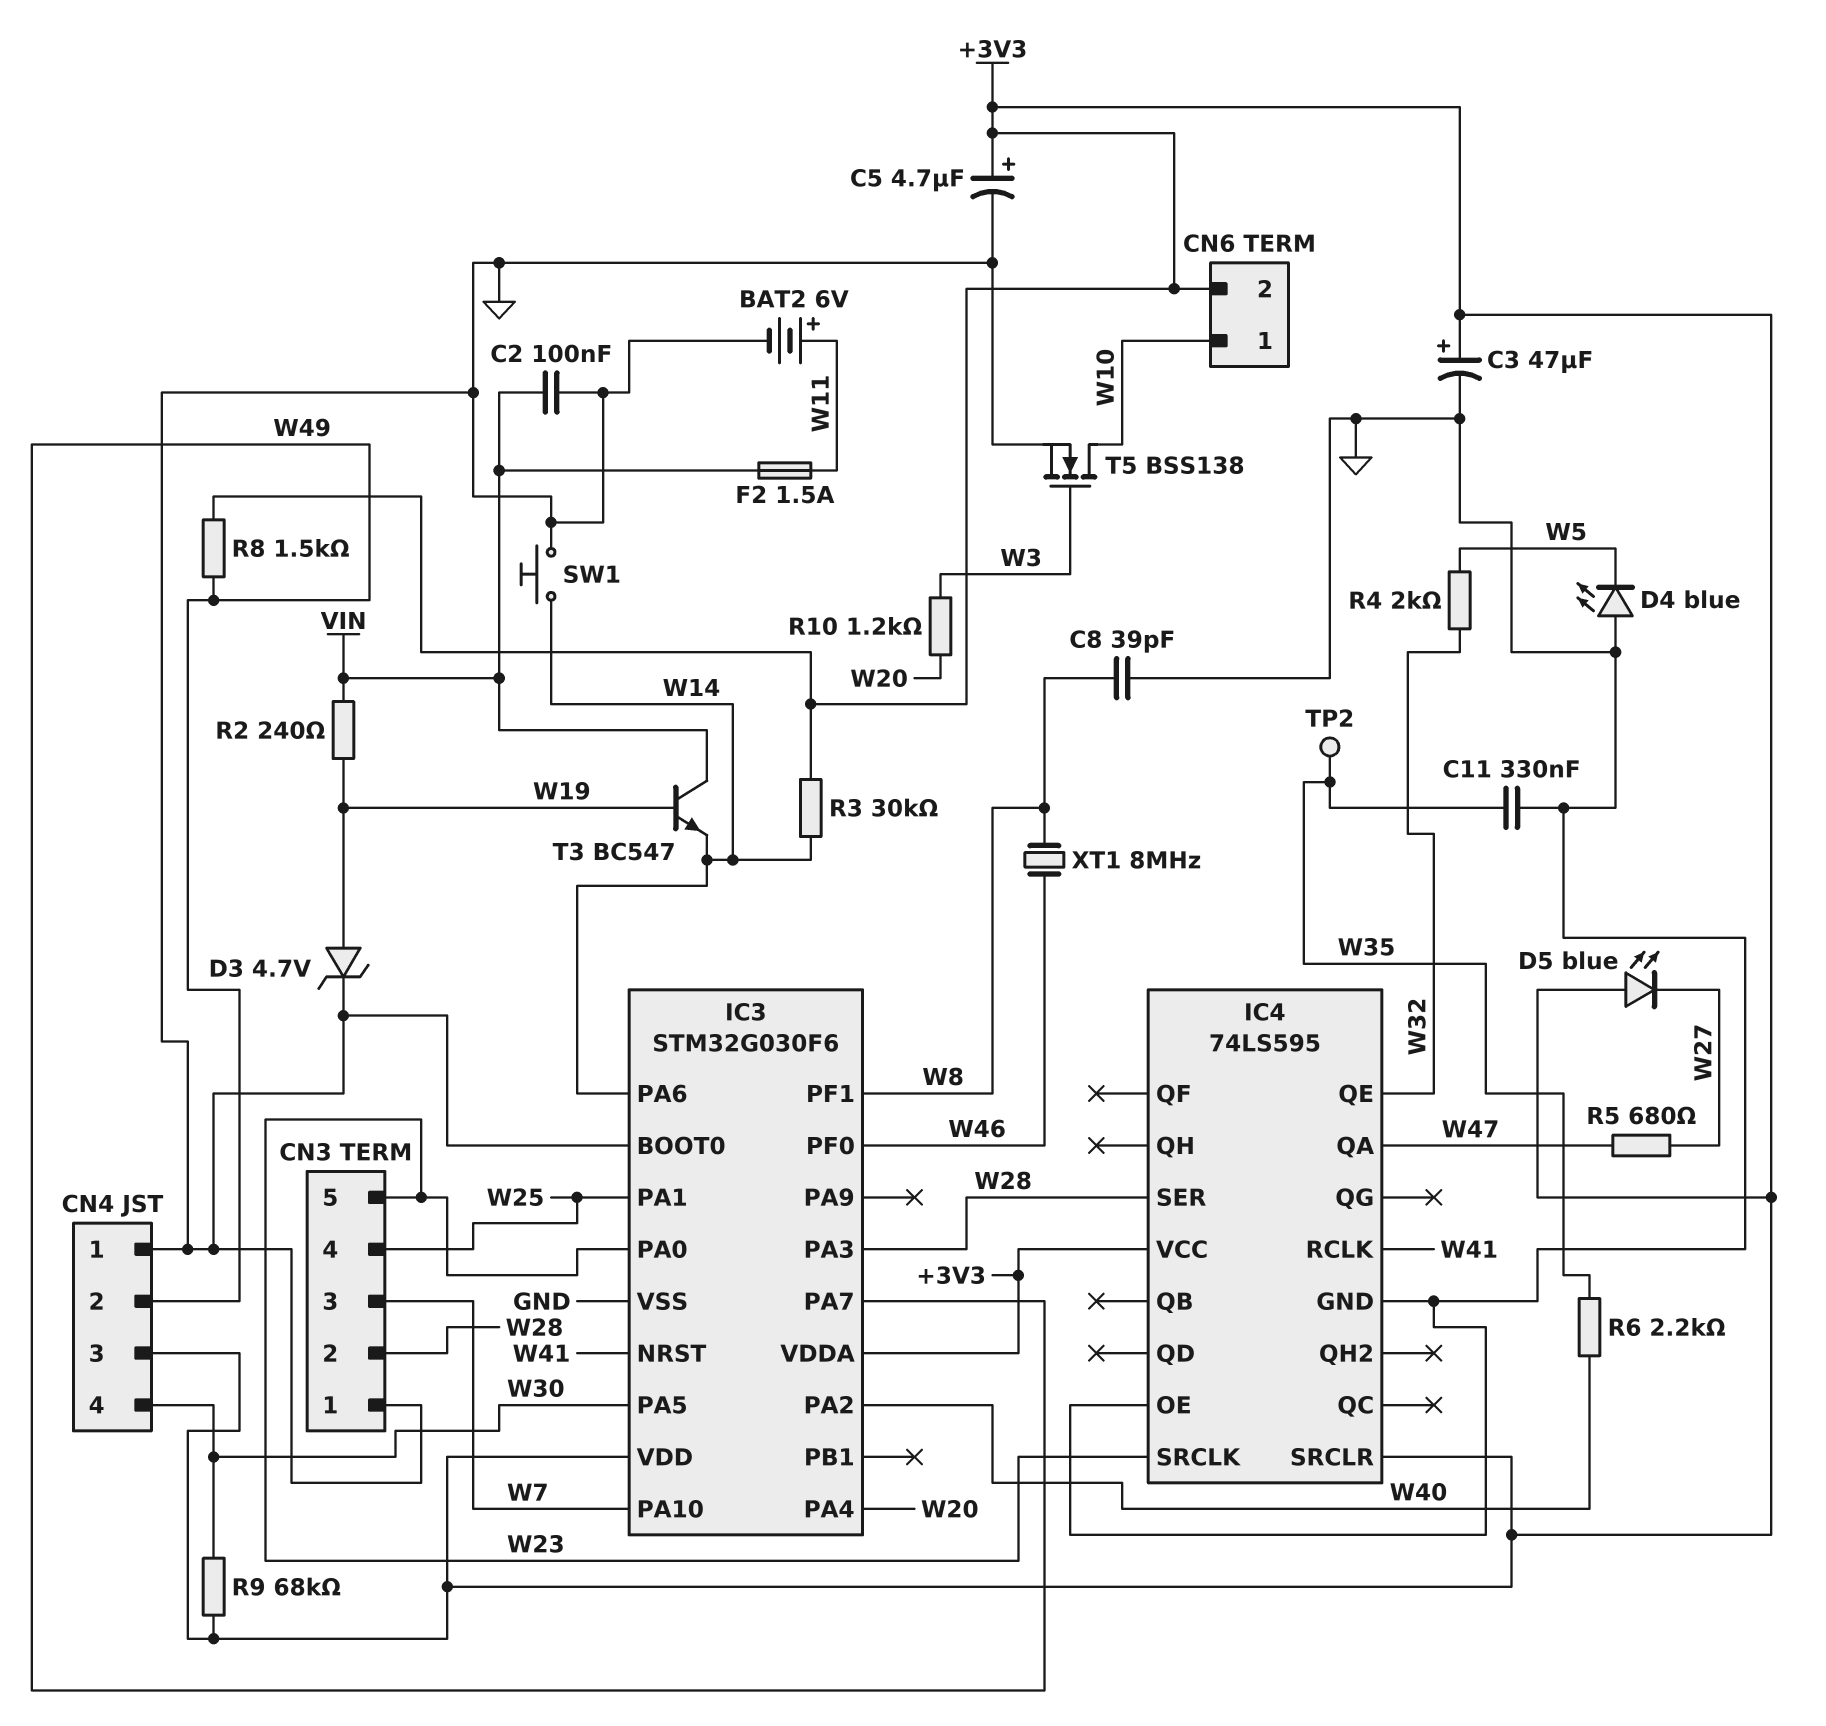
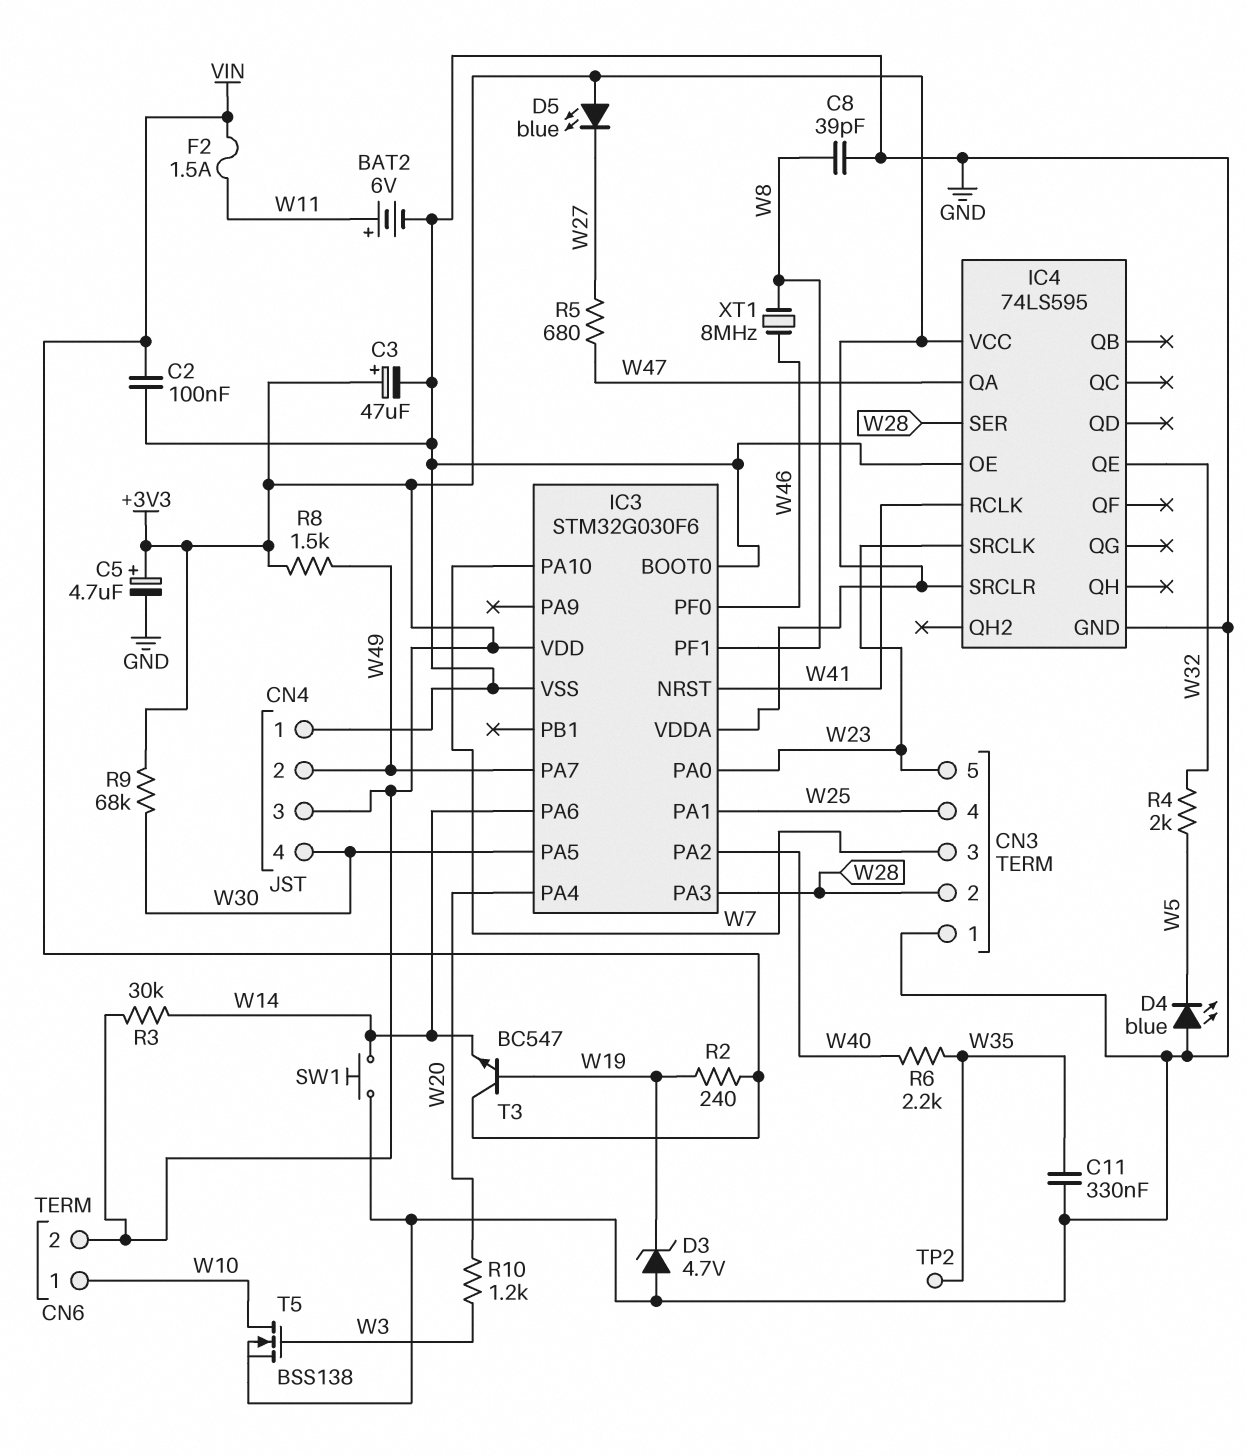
D3: zener 4.7V (A W19, K GND) -> zener 4.7V (A GND, K W19)

